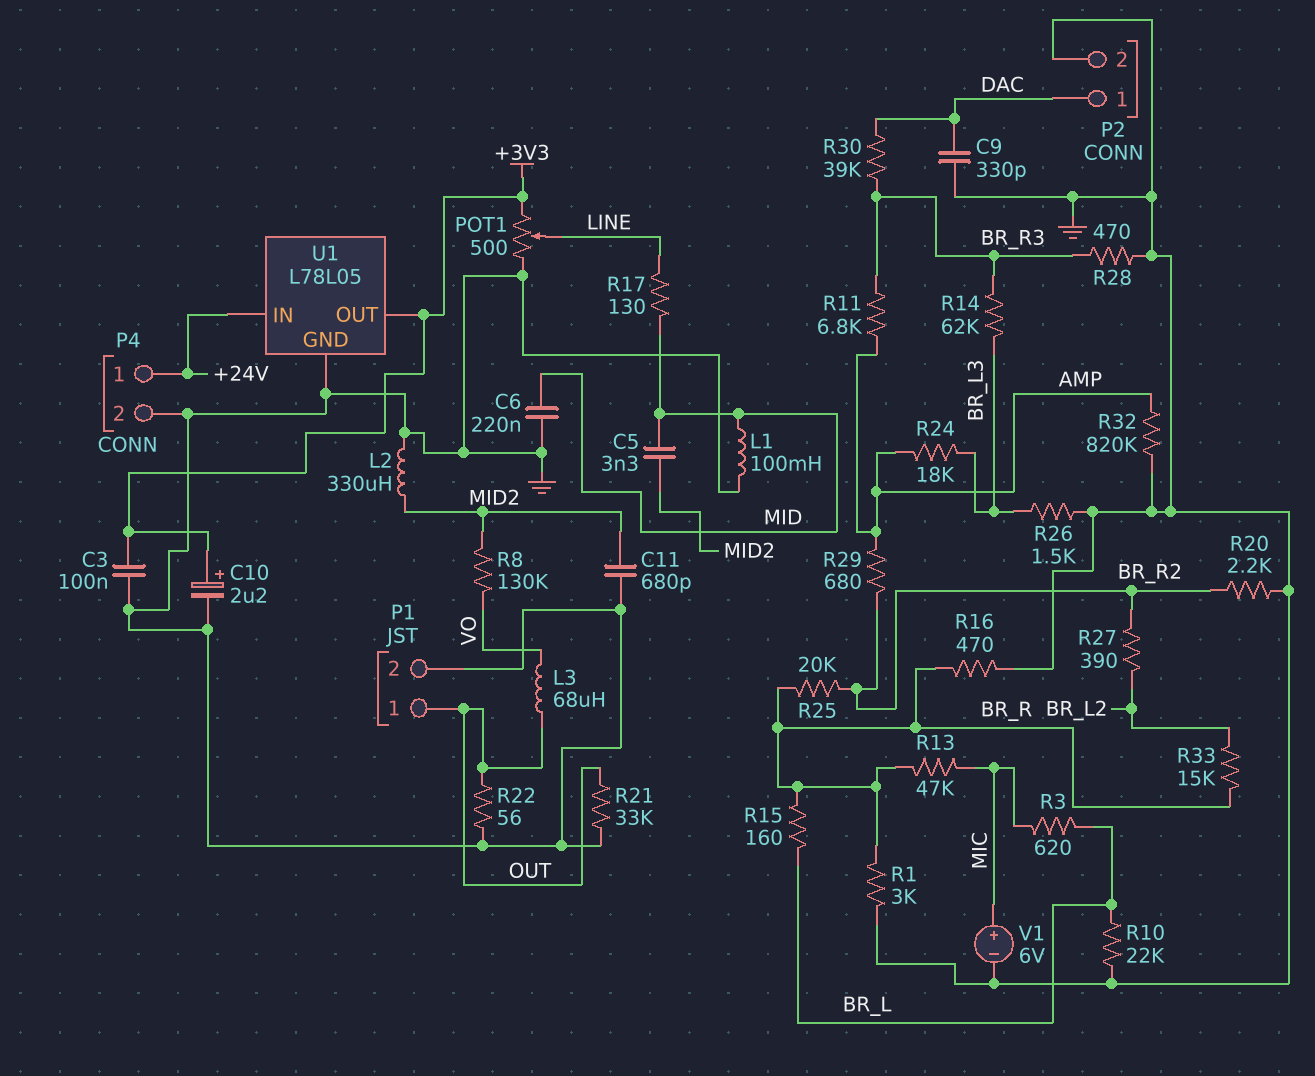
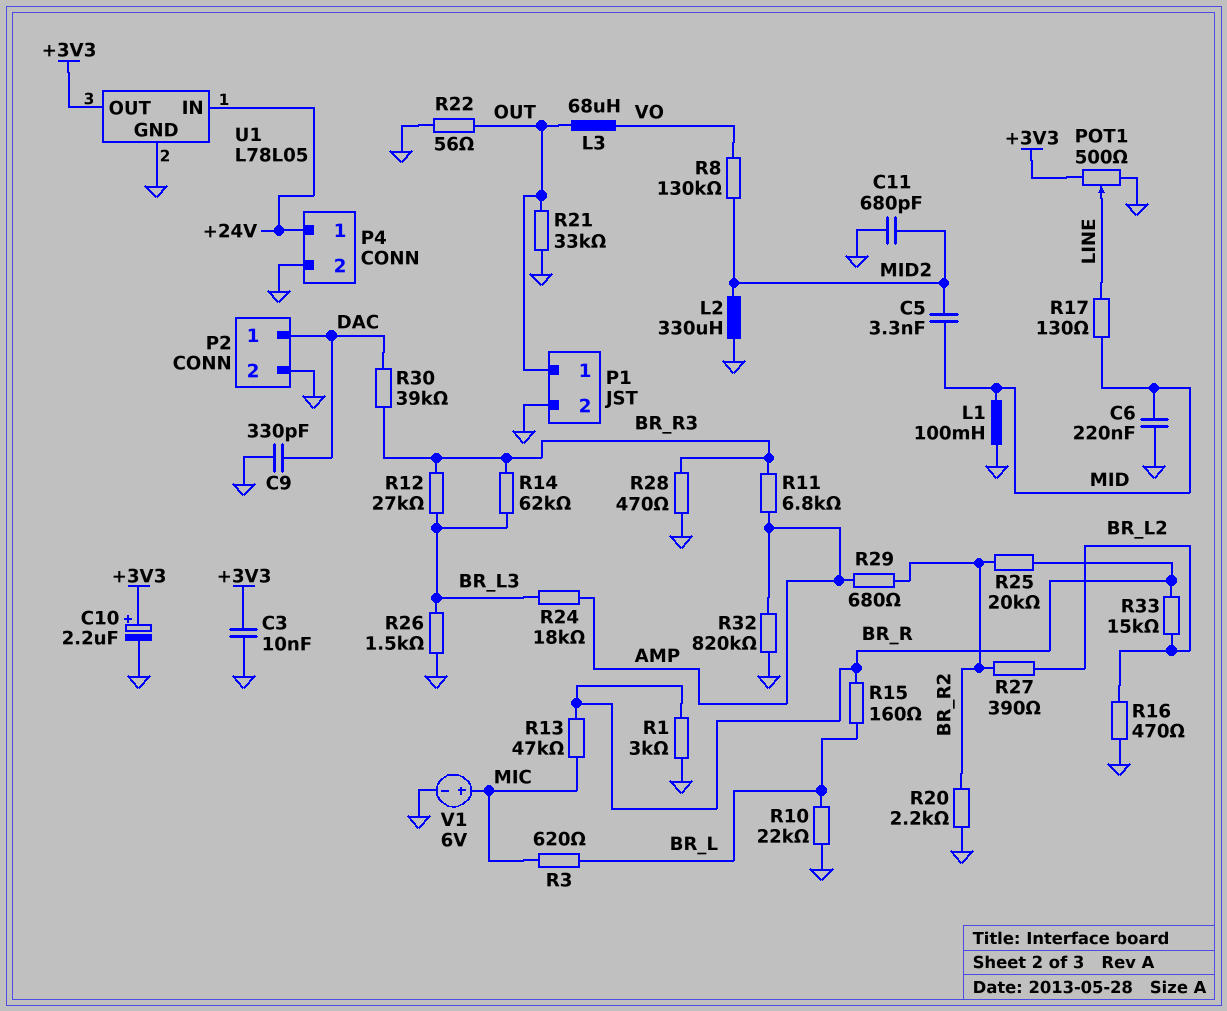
C3: 100nF (+3V3, GND) -> 10nF (+3V3, GND)
R12: none -> 27k (BR_L3, BR_R3)
R16: 470 (BR_R, GND) -> 470 (BR_L2, GND)

